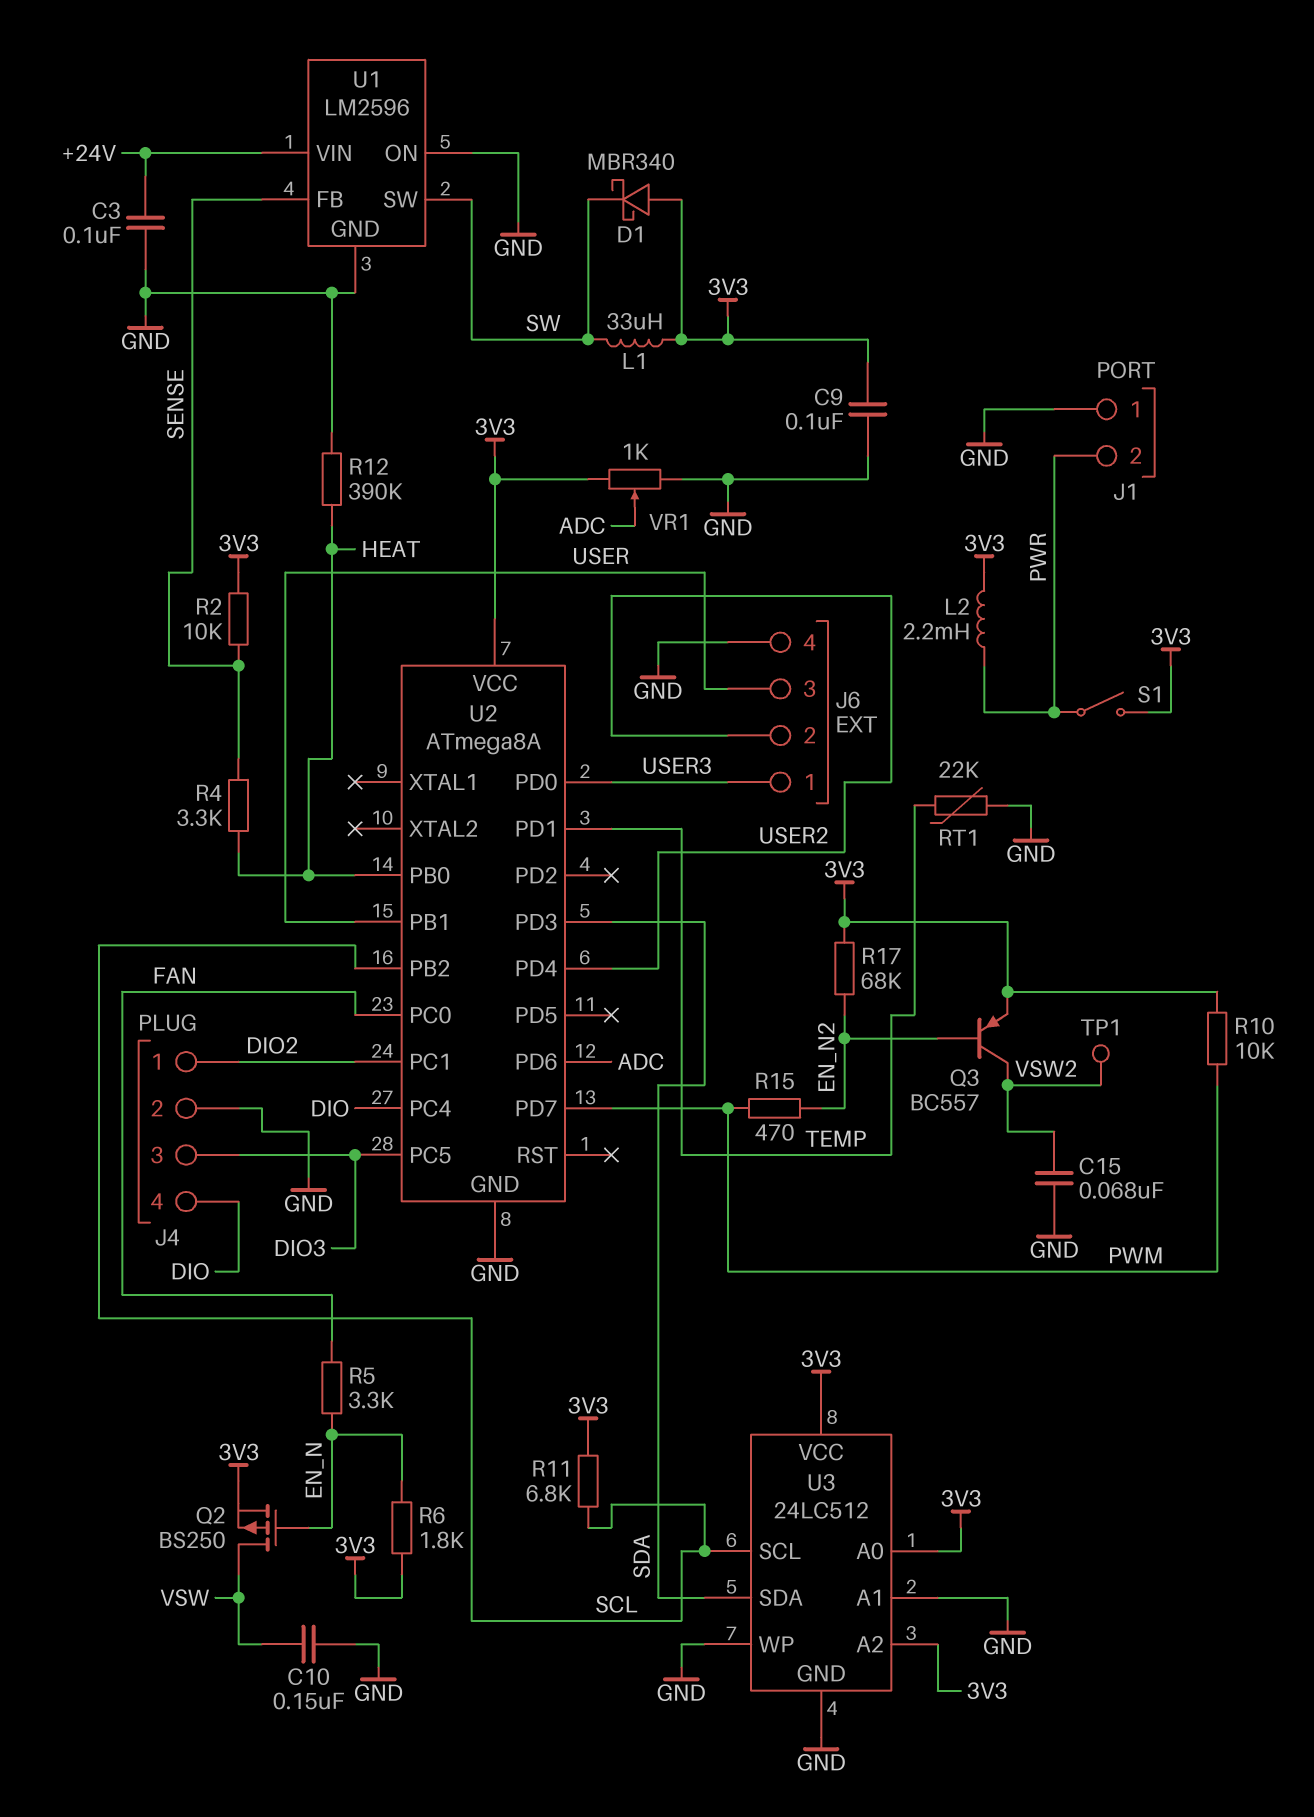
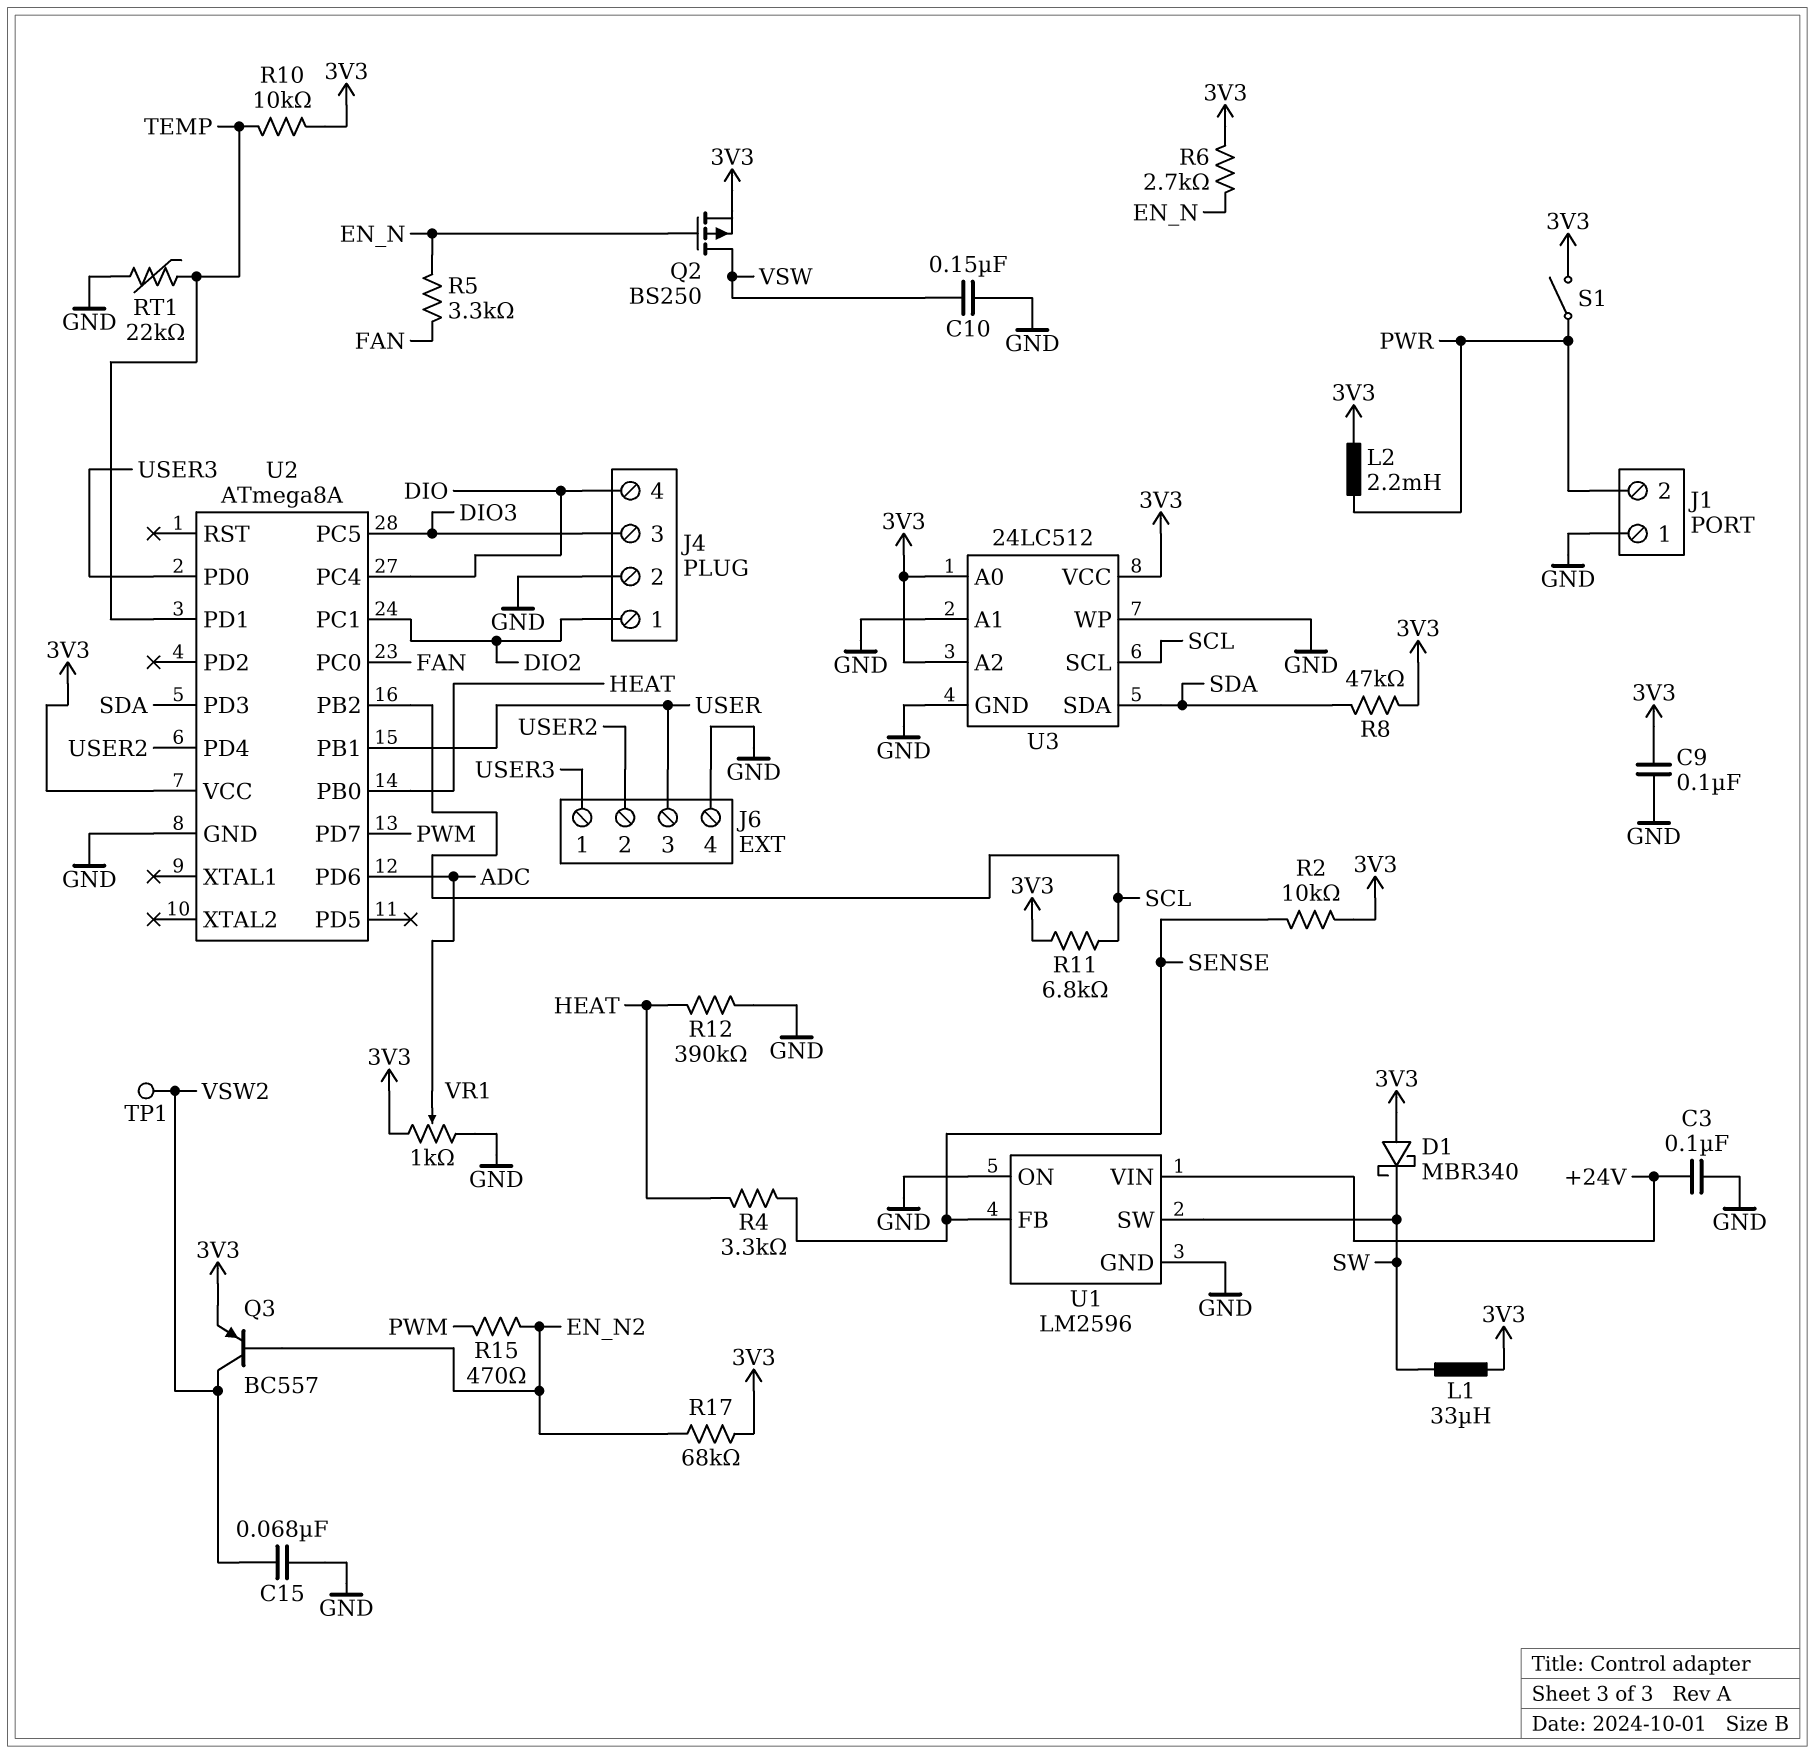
R6: 1.8k (3V3, EN_N) -> 2.7k (3V3, EN_N)
R8: none -> 47k (3V3, SDA)
R10: 10k (3V3, PWM) -> 10k (3V3, TEMP)

